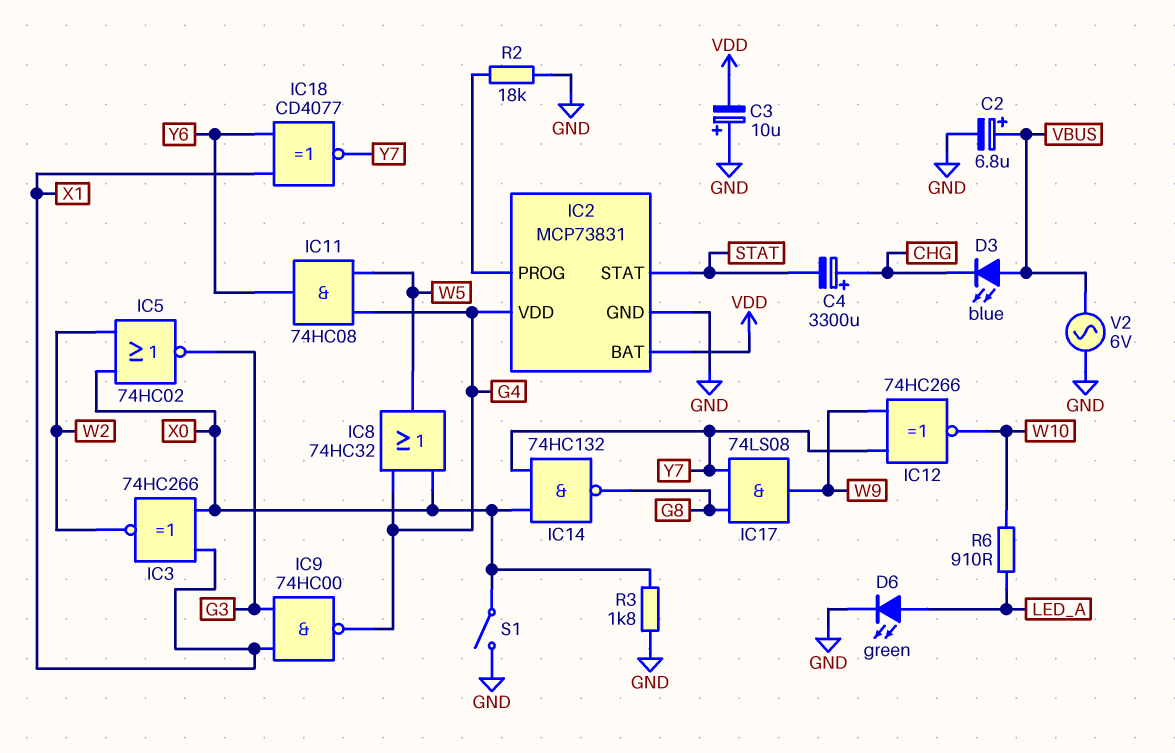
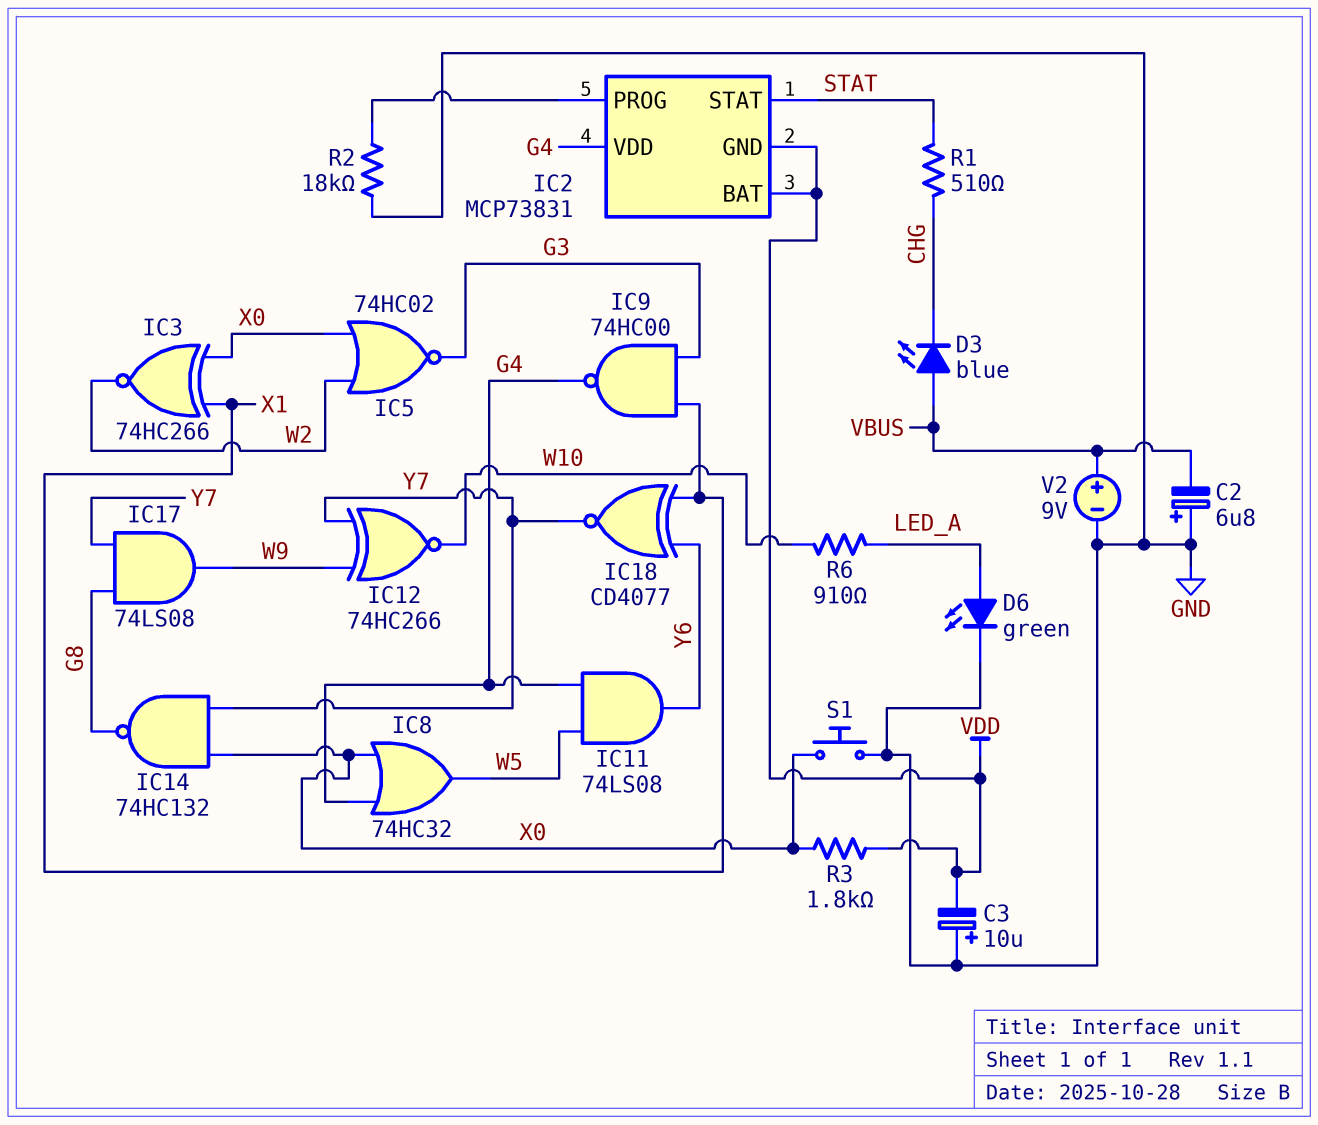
C2: 6.8uF (plus VBUS, minus GND) -> 6.8uF (plus GND, minus VBUS)
C4: 3300uF (plus CHG, minus STAT) -> none
IC2 pin GND: GND -> VDD
IC11: AND 74HC08 (in G4, in W5, out Y6) -> AND 74LS08 (in G4, in W5, out Y6)
R1: none -> 510 (CHG, STAT)
R3: 1.8k (GND, X0) -> 1.8k (VDD, X0)
S1: switch (GND, X0) -> button (GND, X0)
V2: AC 6V (GND, VBUS) -> 9V (plus VBUS, minus GND)

